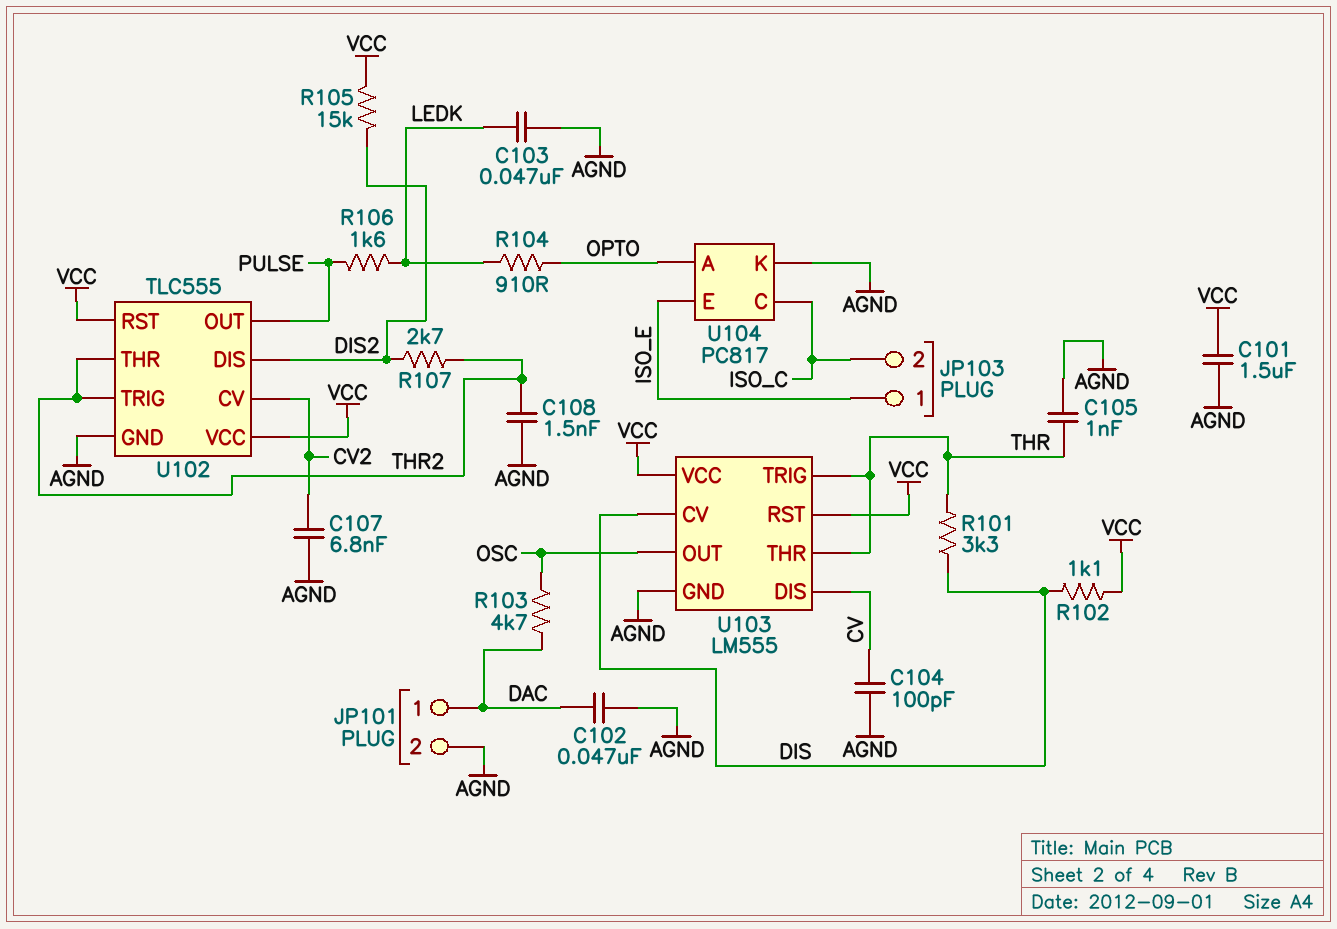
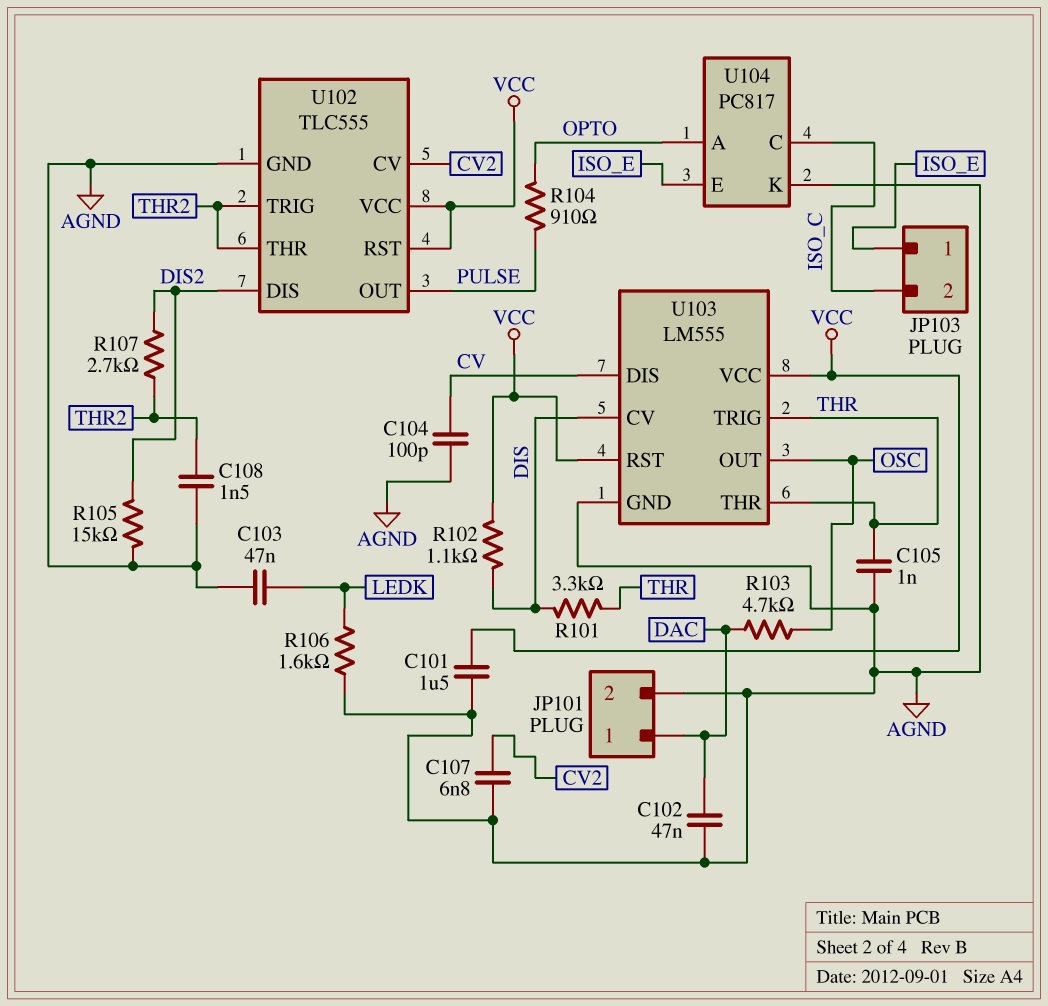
R104: 910 (LEDK, OPTO) -> 910 (OPTO, PULSE)
R105: 15k (DIS2, VCC) -> 15k (AGND, DIS2)
R106: 1.6k (LEDK, PULSE) -> 1.6k (AGND, LEDK)

